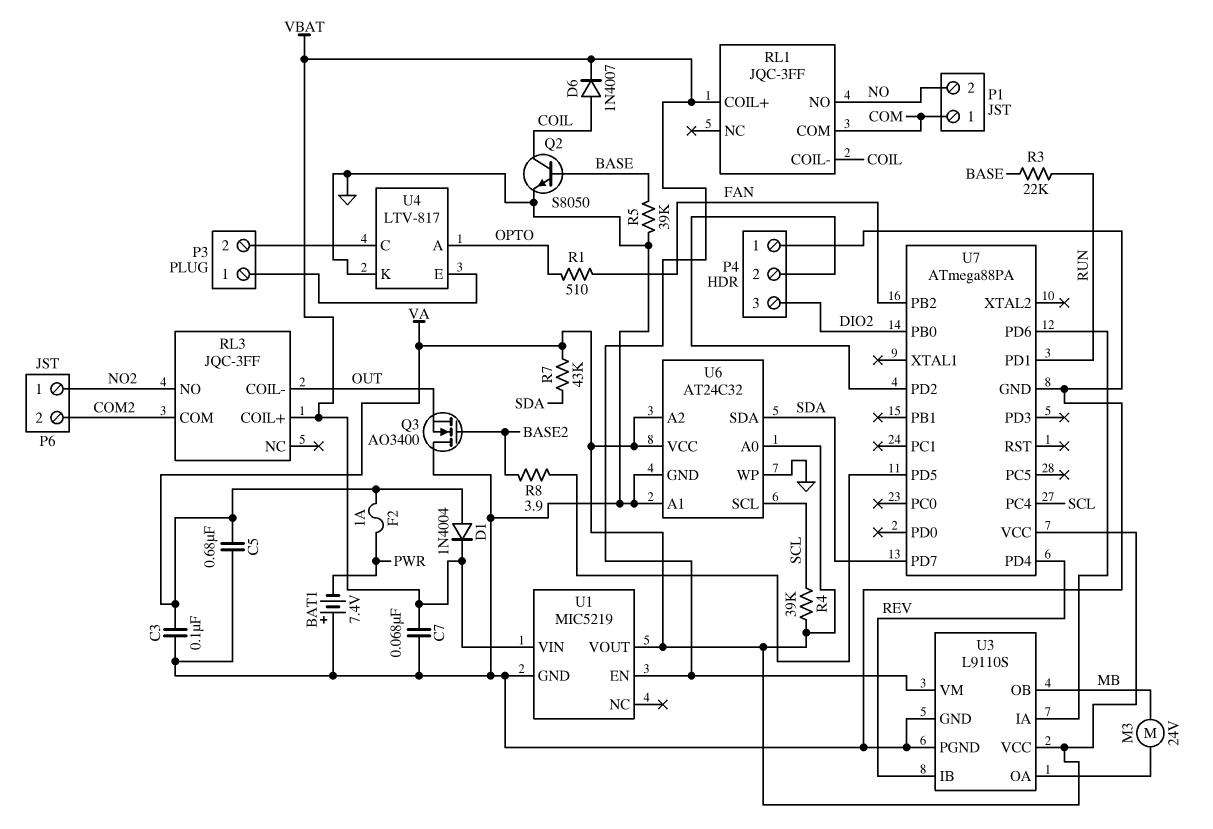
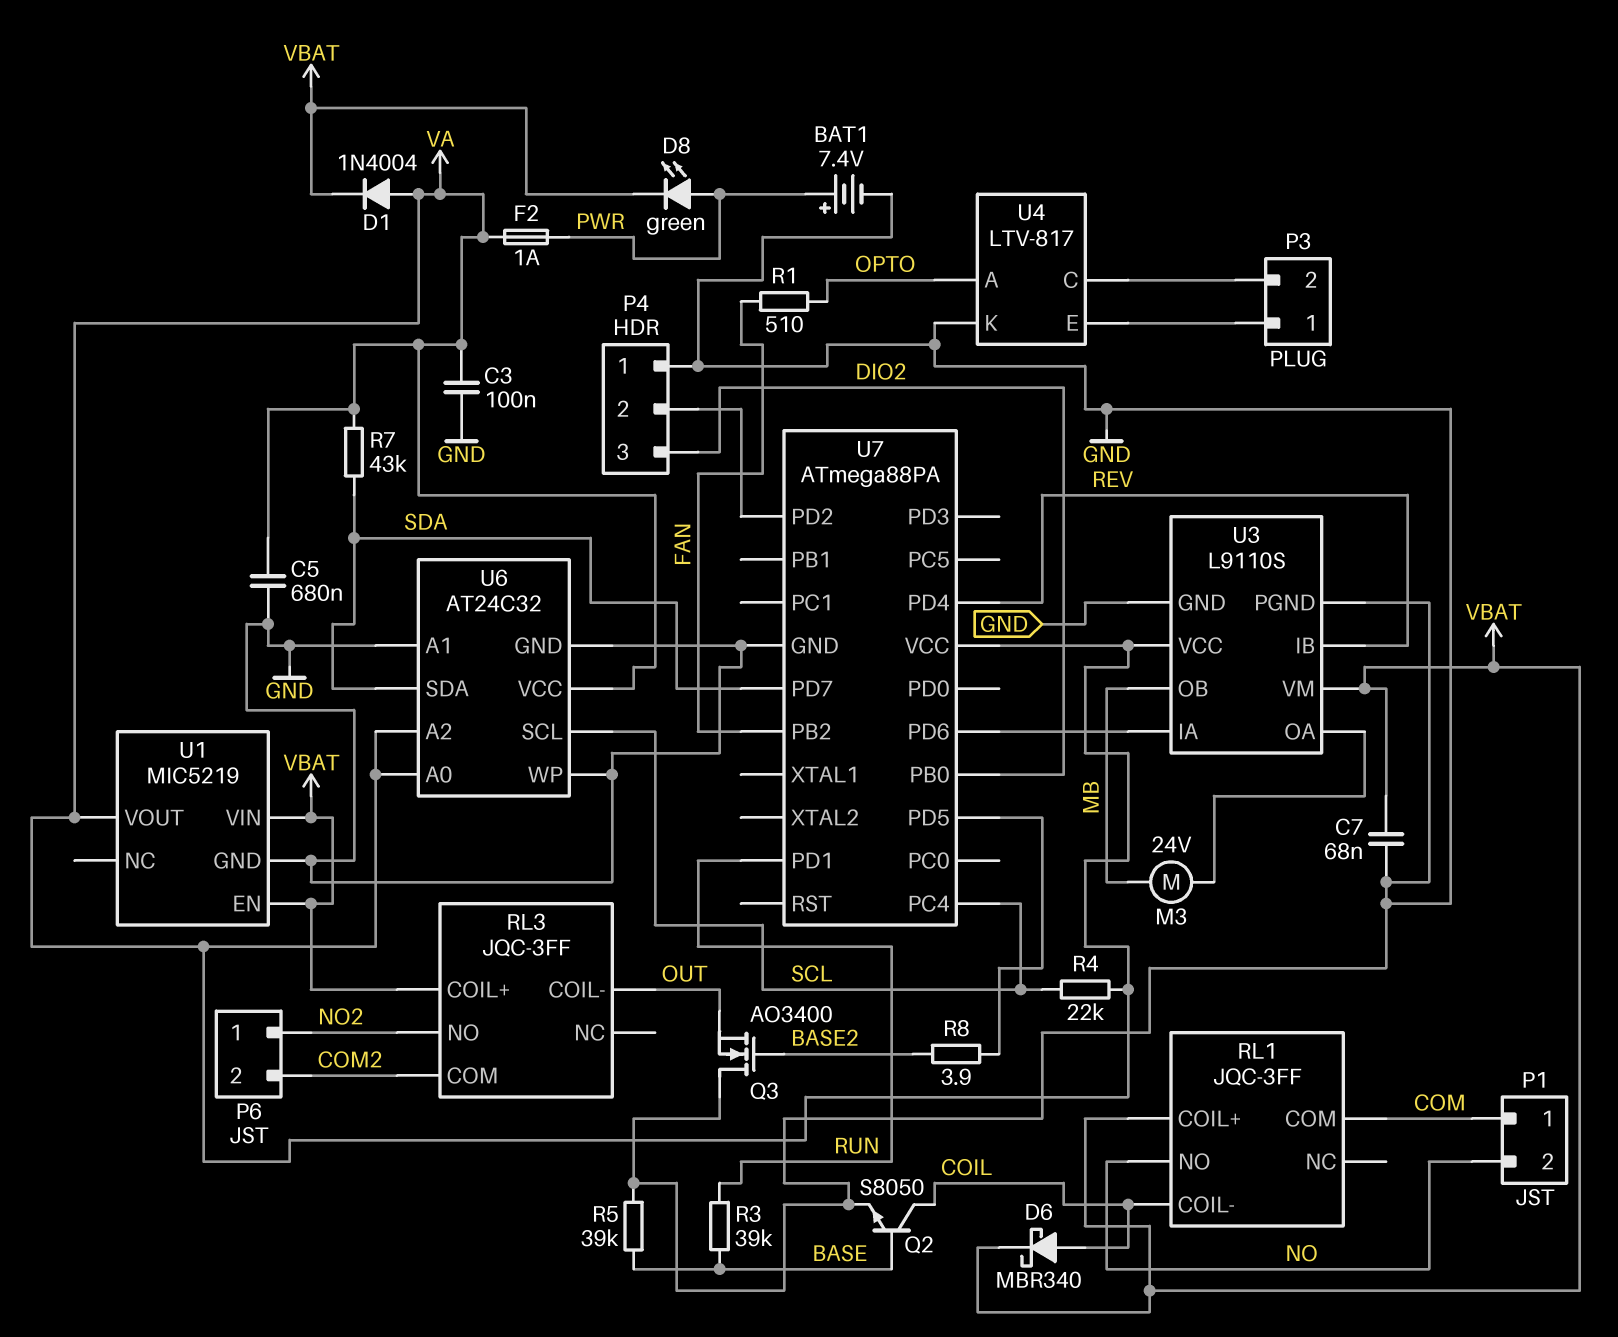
BAT1: 7.4V (plus GND, minus PWR) -> 7.4V (plus PWR, minus GND)
D6: diode 1N4007 (A COIL, K VBAT) -> schottky MBR340 (A COIL, K VBAT)
D8: none -> LED green (A PWR, K VBAT)
R3: 22k (BASE, RUN) -> 39k (BASE, RUN)
R4: 39k (SCL, VA) -> 22k (SCL, VA)

